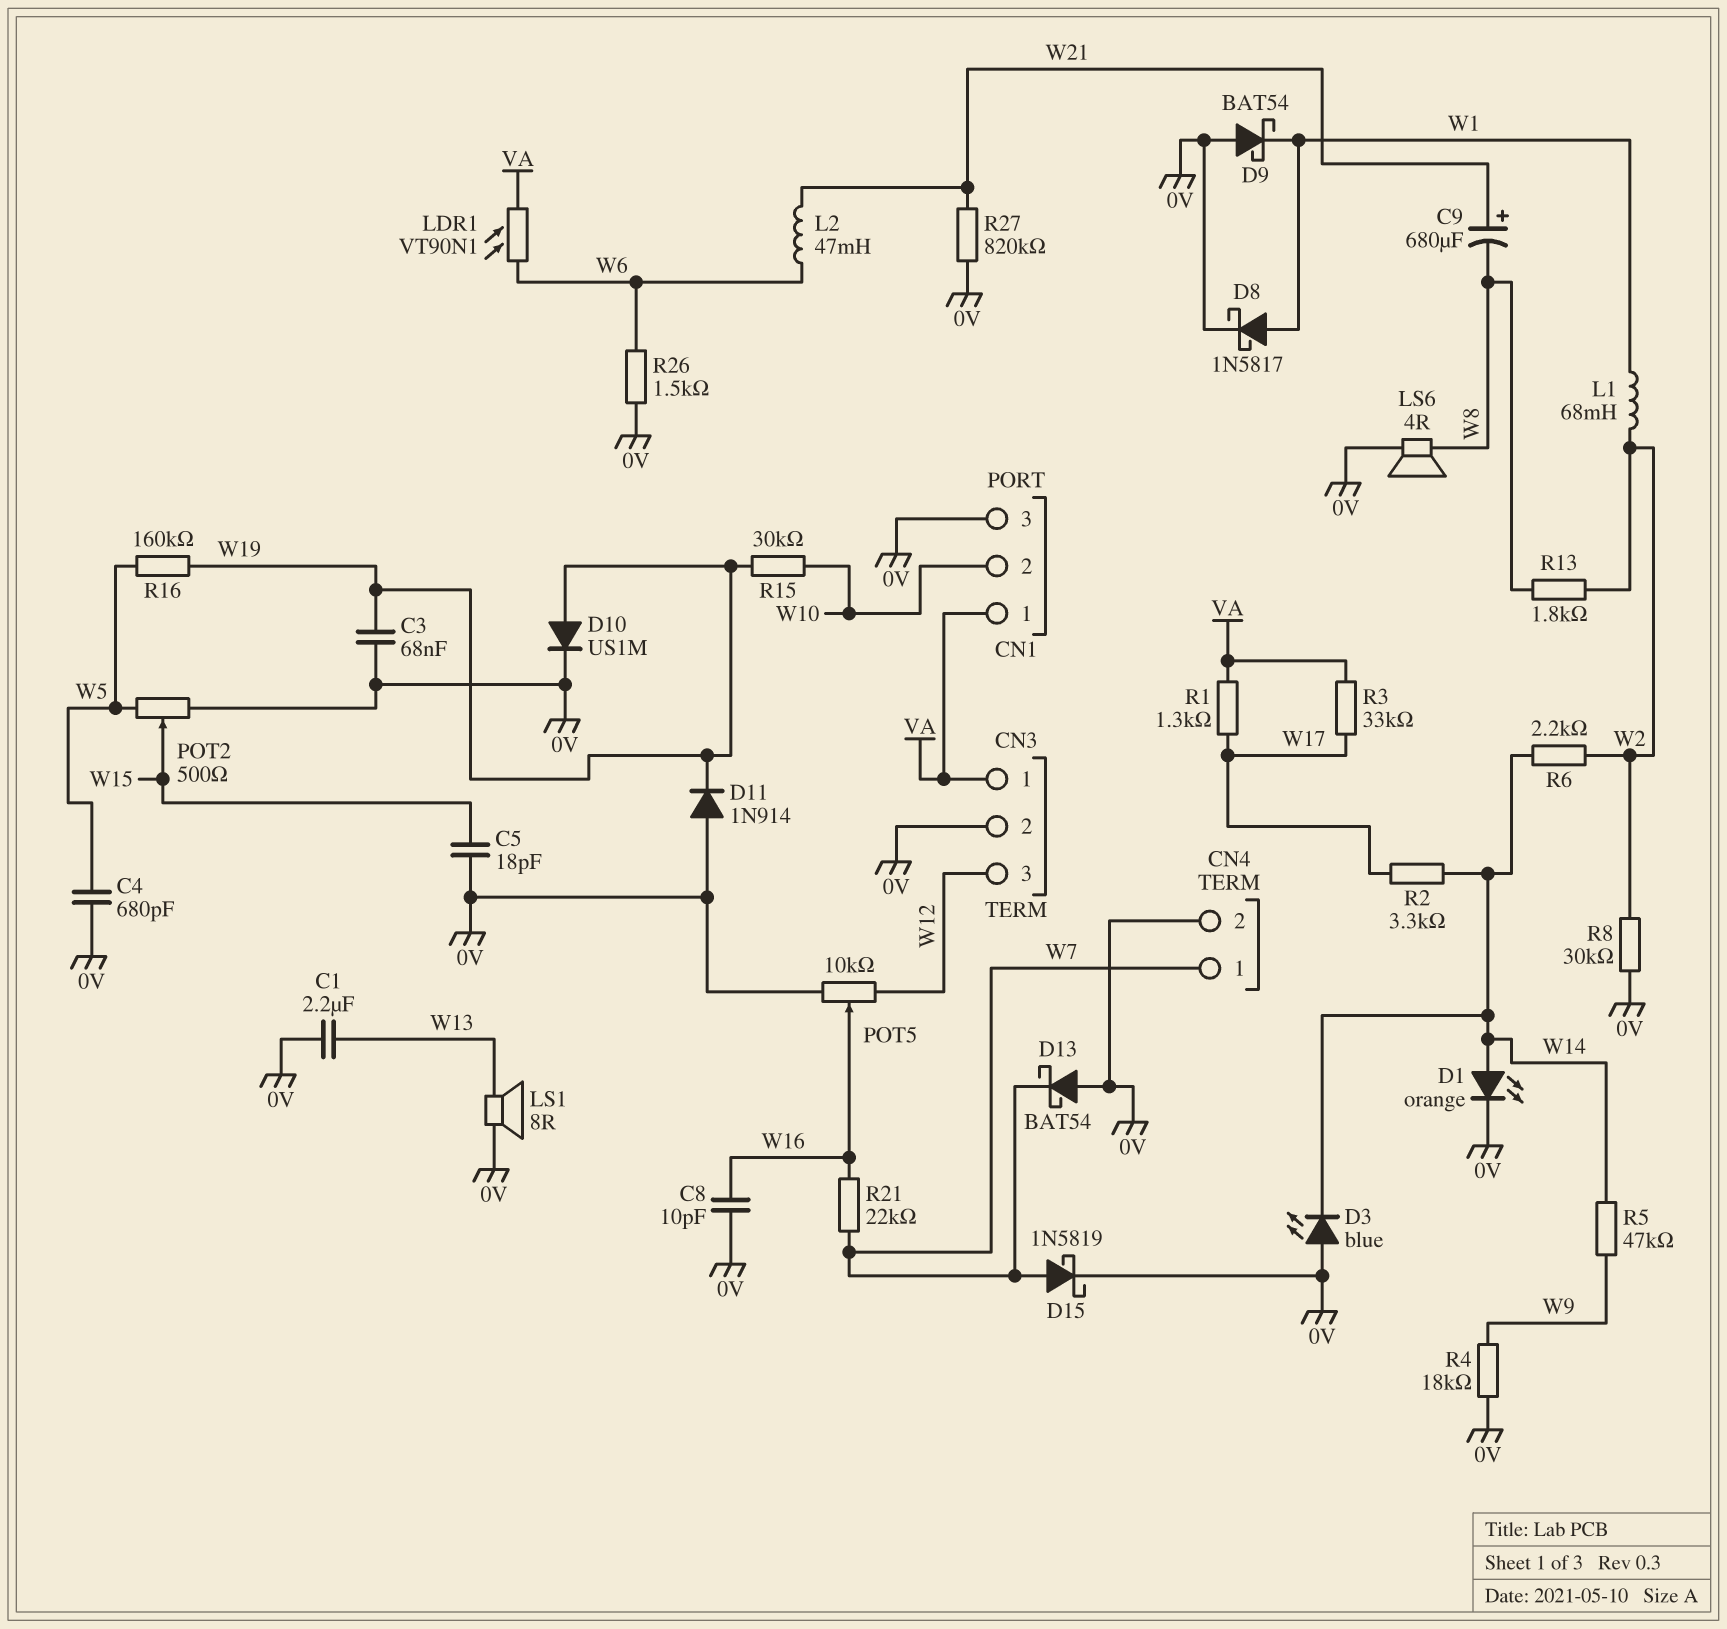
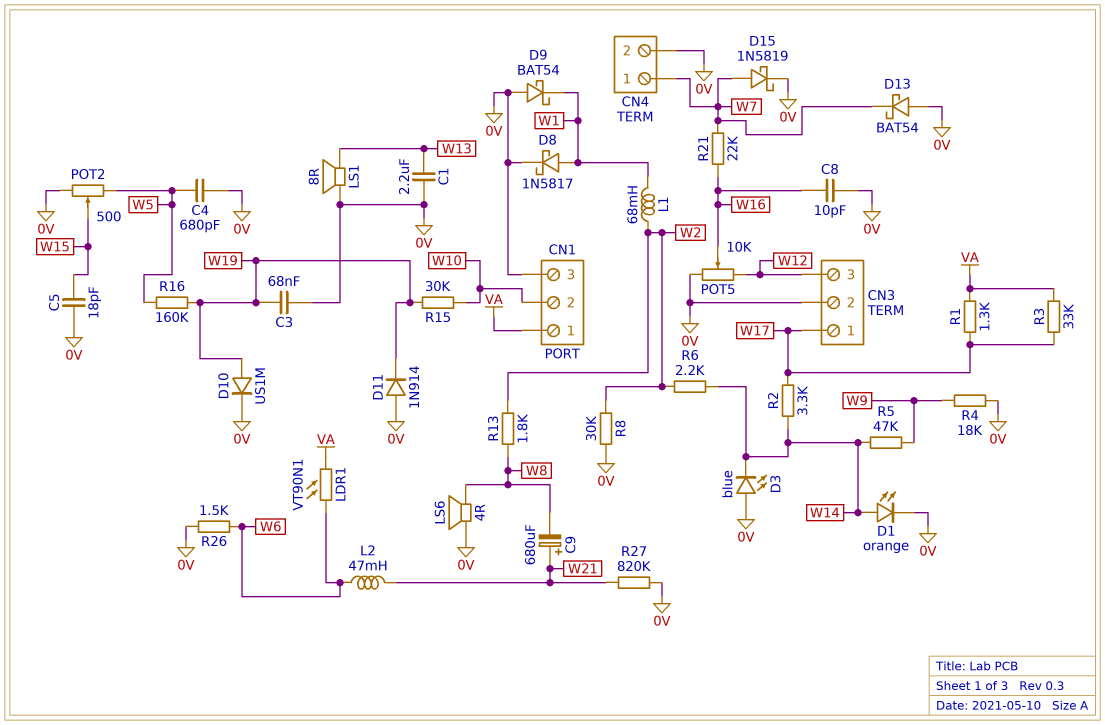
CN3 pin 1: VA -> W17

